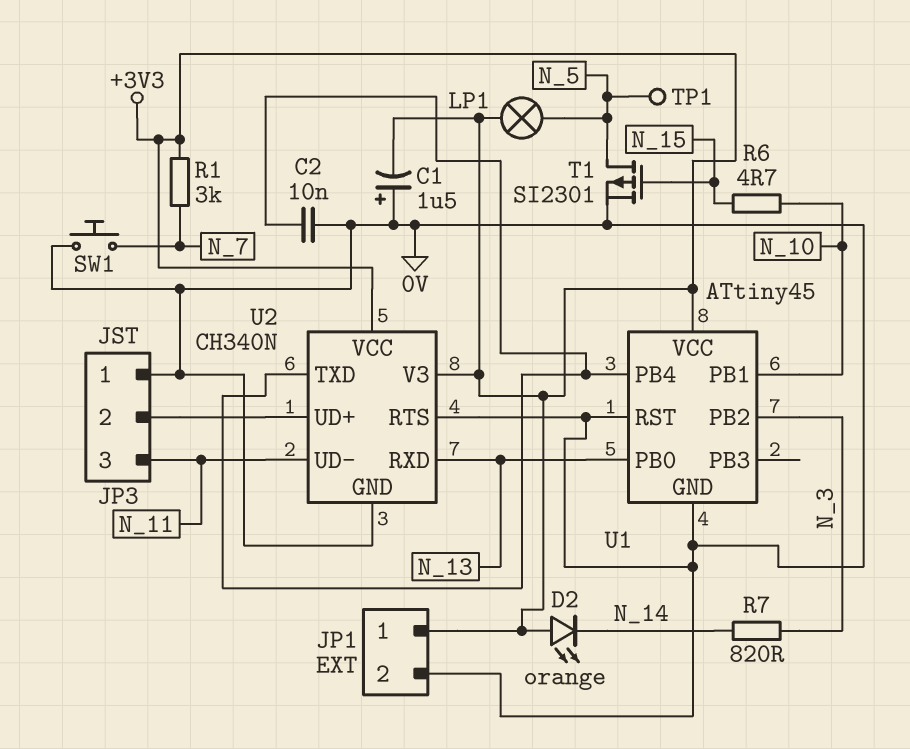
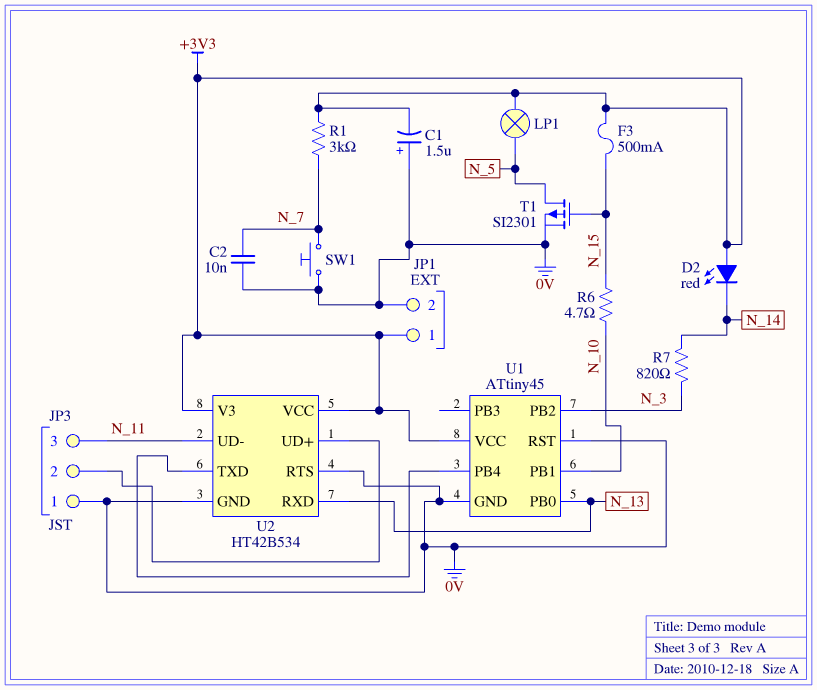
C2: 10nF (0V, U1/PB4) -> 10nF (0V, N_7)
D2: LED orange (A +3V3, K N_14) -> LED red (A +3V3, K N_14)
F3: none -> 500mA (+3V3, N_15)
TP1: test point (N_5) -> none
U2: CH340N -> HT42B534

